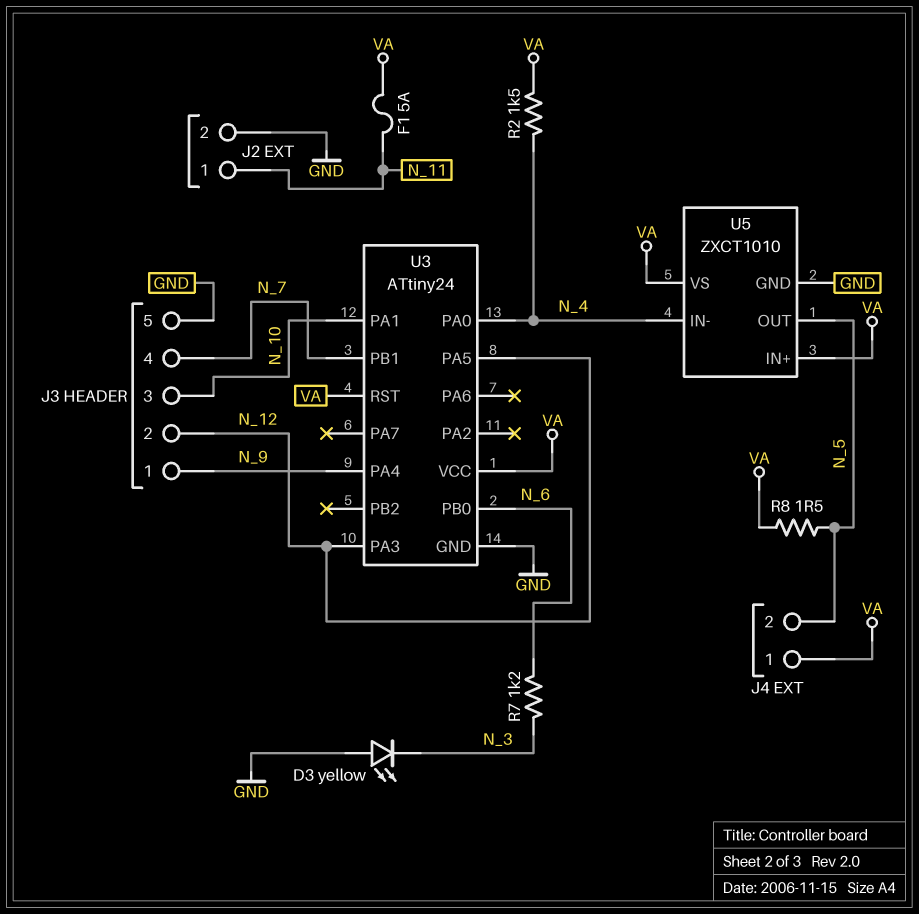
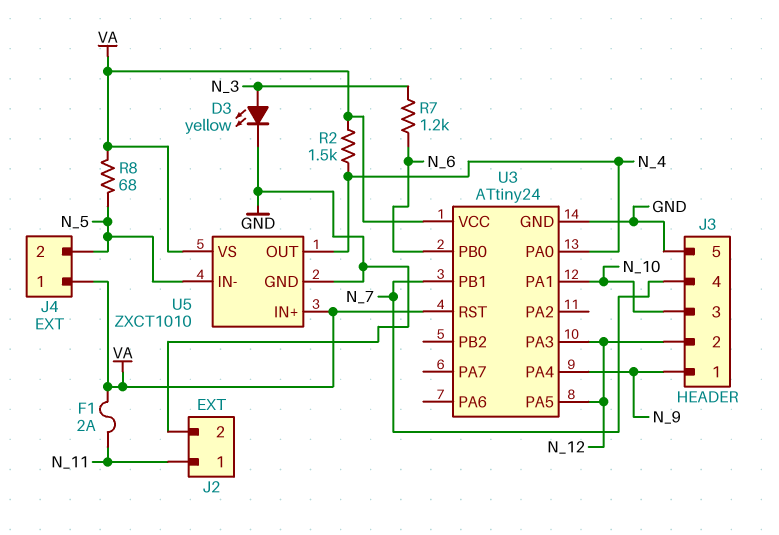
D3: LED yellow (A GND, K N_3) -> LED yellow (A N_3, K GND)
F1: 5A (N_11, VA) -> 2A (N_11, VA)
R8: 1.5 (N_5, VA) -> 68 (N_5, VA)
U5 pin IN-: N_4 -> N_5
U5 pin OUT: N_5 -> N_4

